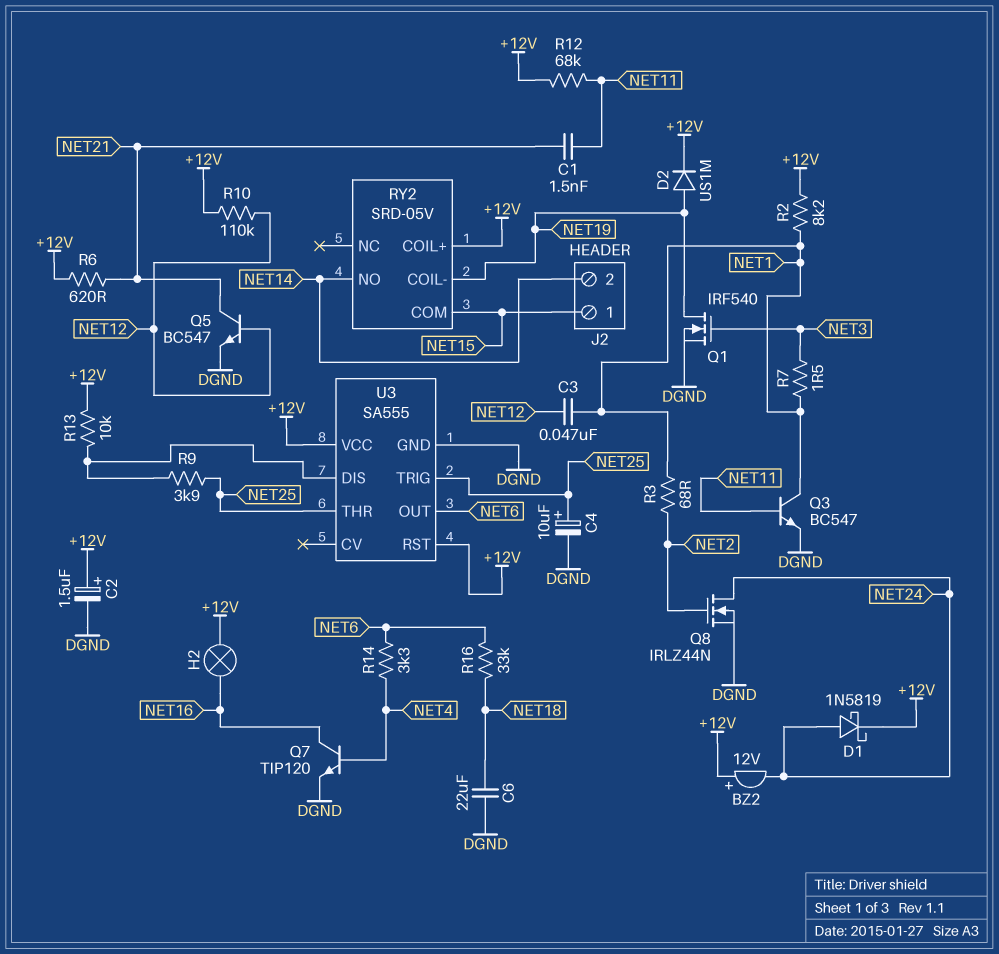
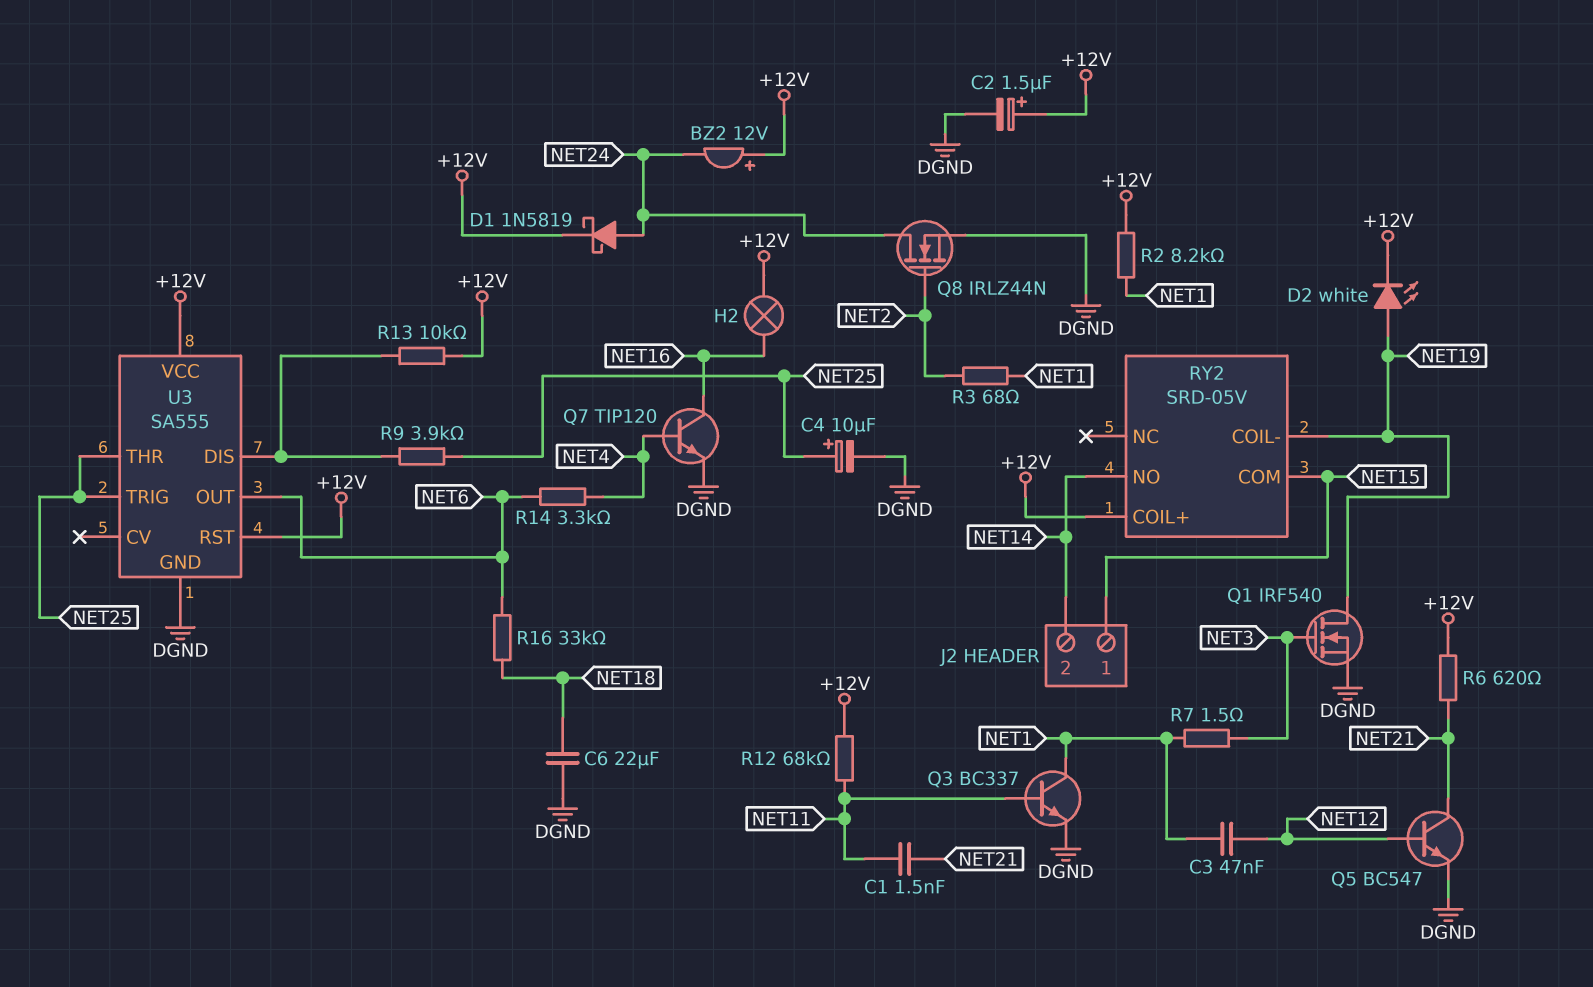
D2: diode US1M (A NET19, K +12V) -> LED white (A NET19, K +12V)
Q3: NPN BC547 (B NET11, C NET1, E DGND) -> NPN BC337 (B NET11, C NET1, E DGND)
R10: 110k (+12V, NET12) -> none

